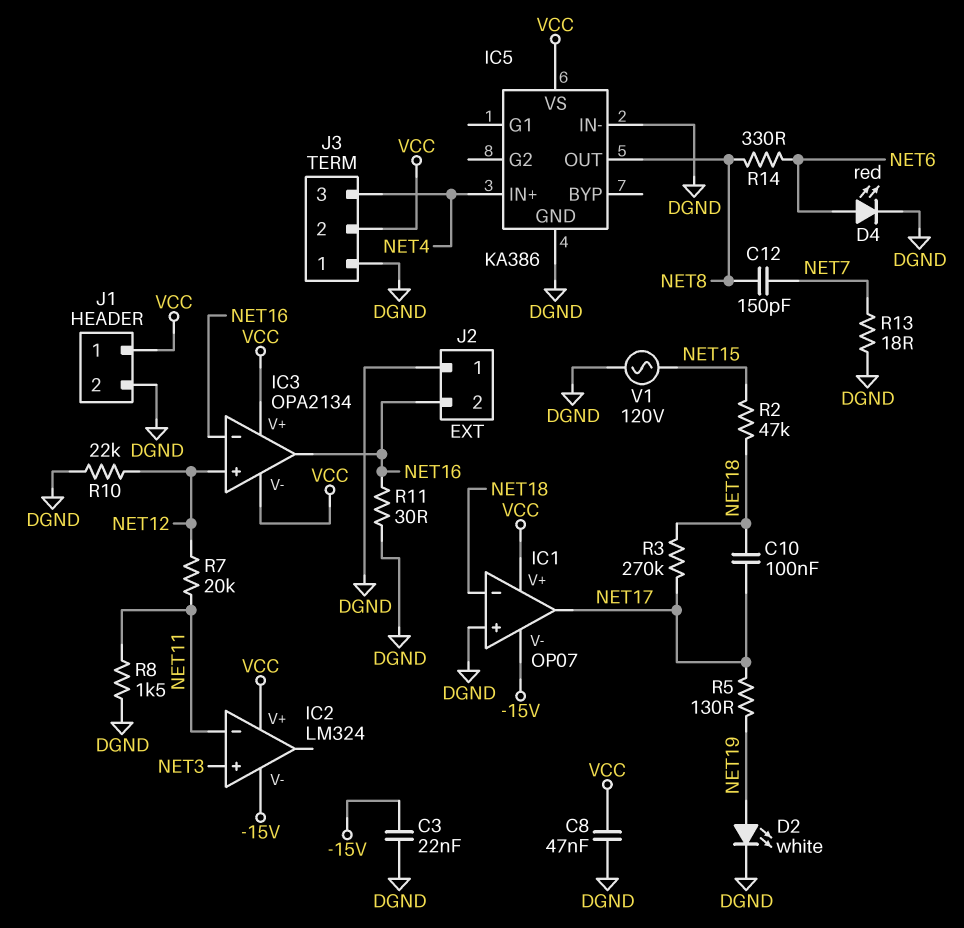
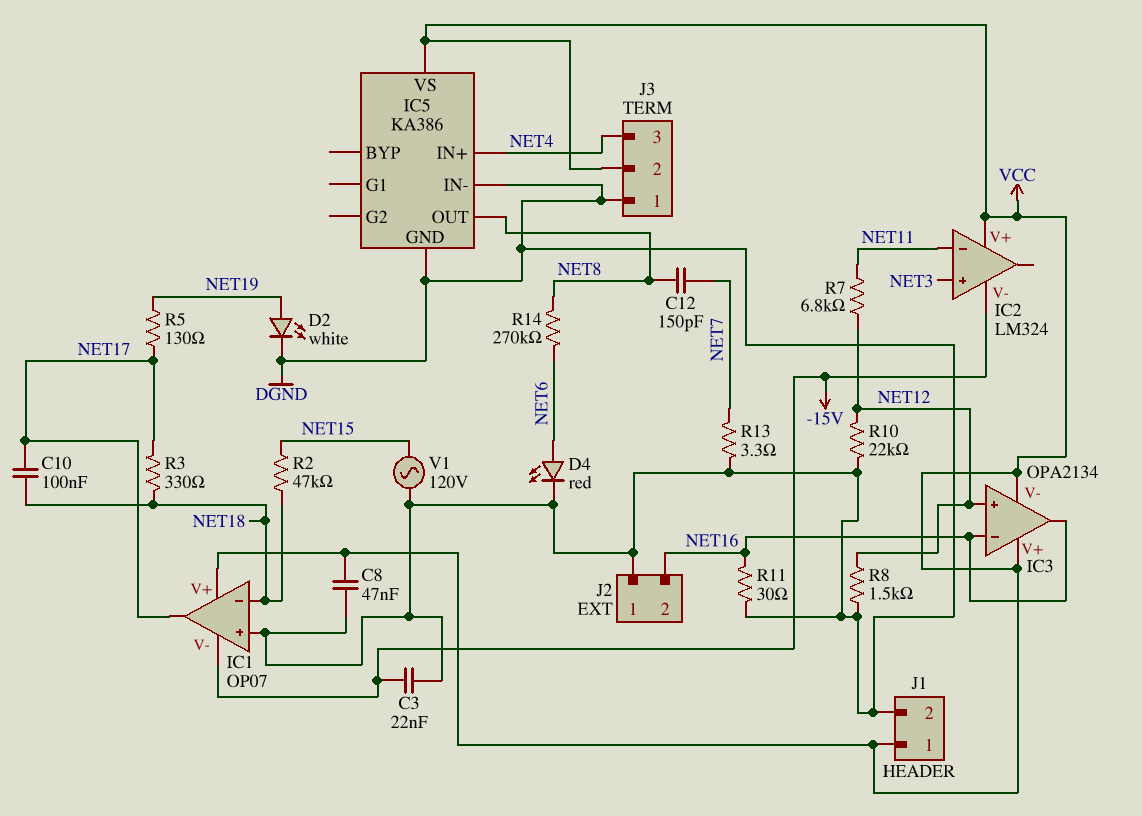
R3: 270k (NET17, NET18) -> 330 (NET17, NET18)
R7: 20k (NET11, NET12) -> 6.8k (NET11, NET12)
R8: 1.5k (DGND, NET11) -> 1.5k (DGND, NET12)
R13: 18 (DGND, NET7) -> 3.3 (DGND, NET7)
R14: 330 (NET6, NET8) -> 270k (NET6, NET8)

